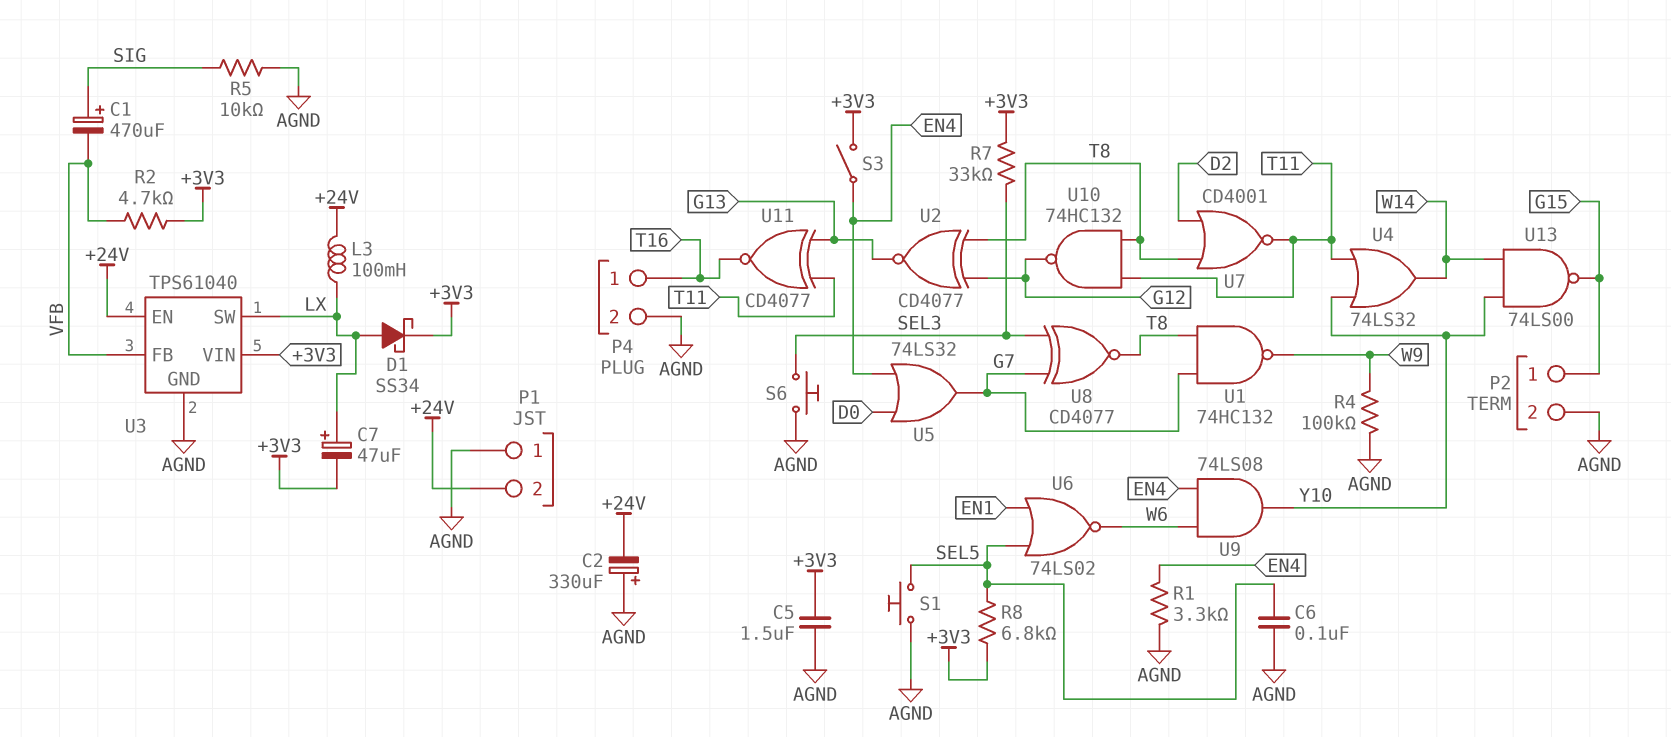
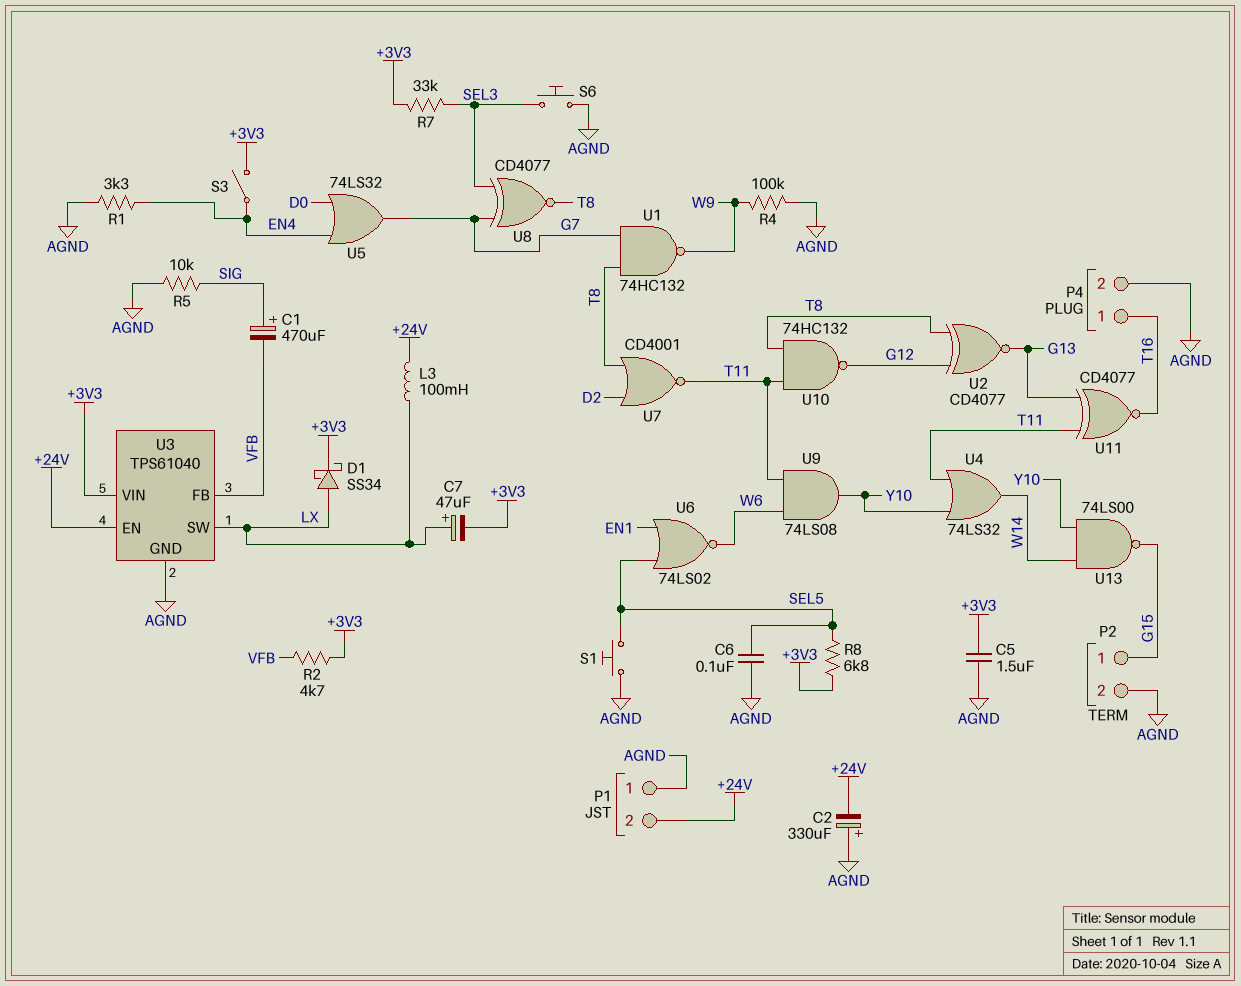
U9: AND 74LS08 (in EN4, in W6, out Y10) -> AND 74LS08 (in T11, in W6, out Y10)

